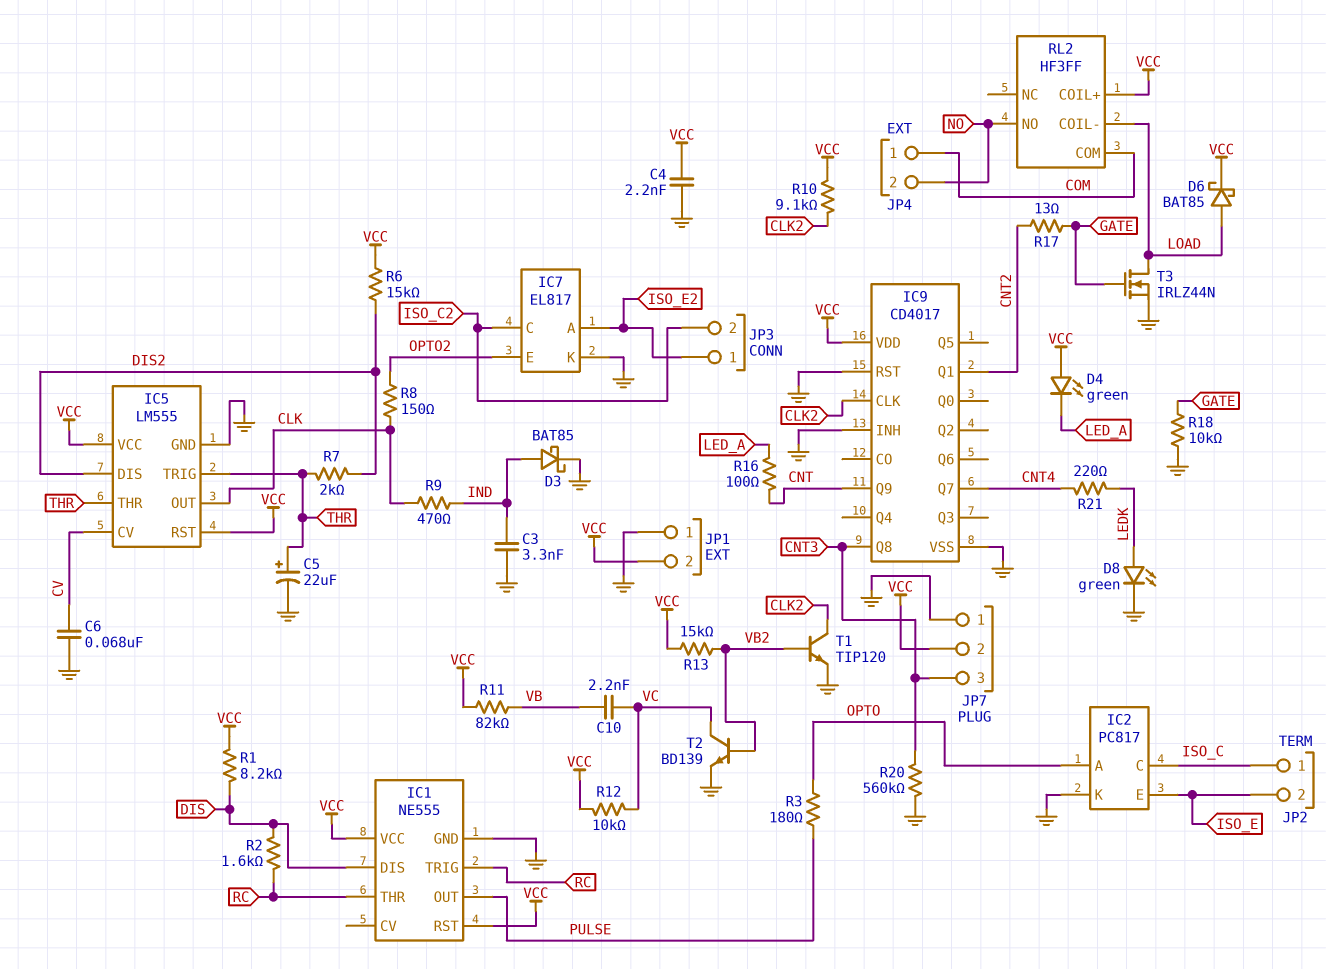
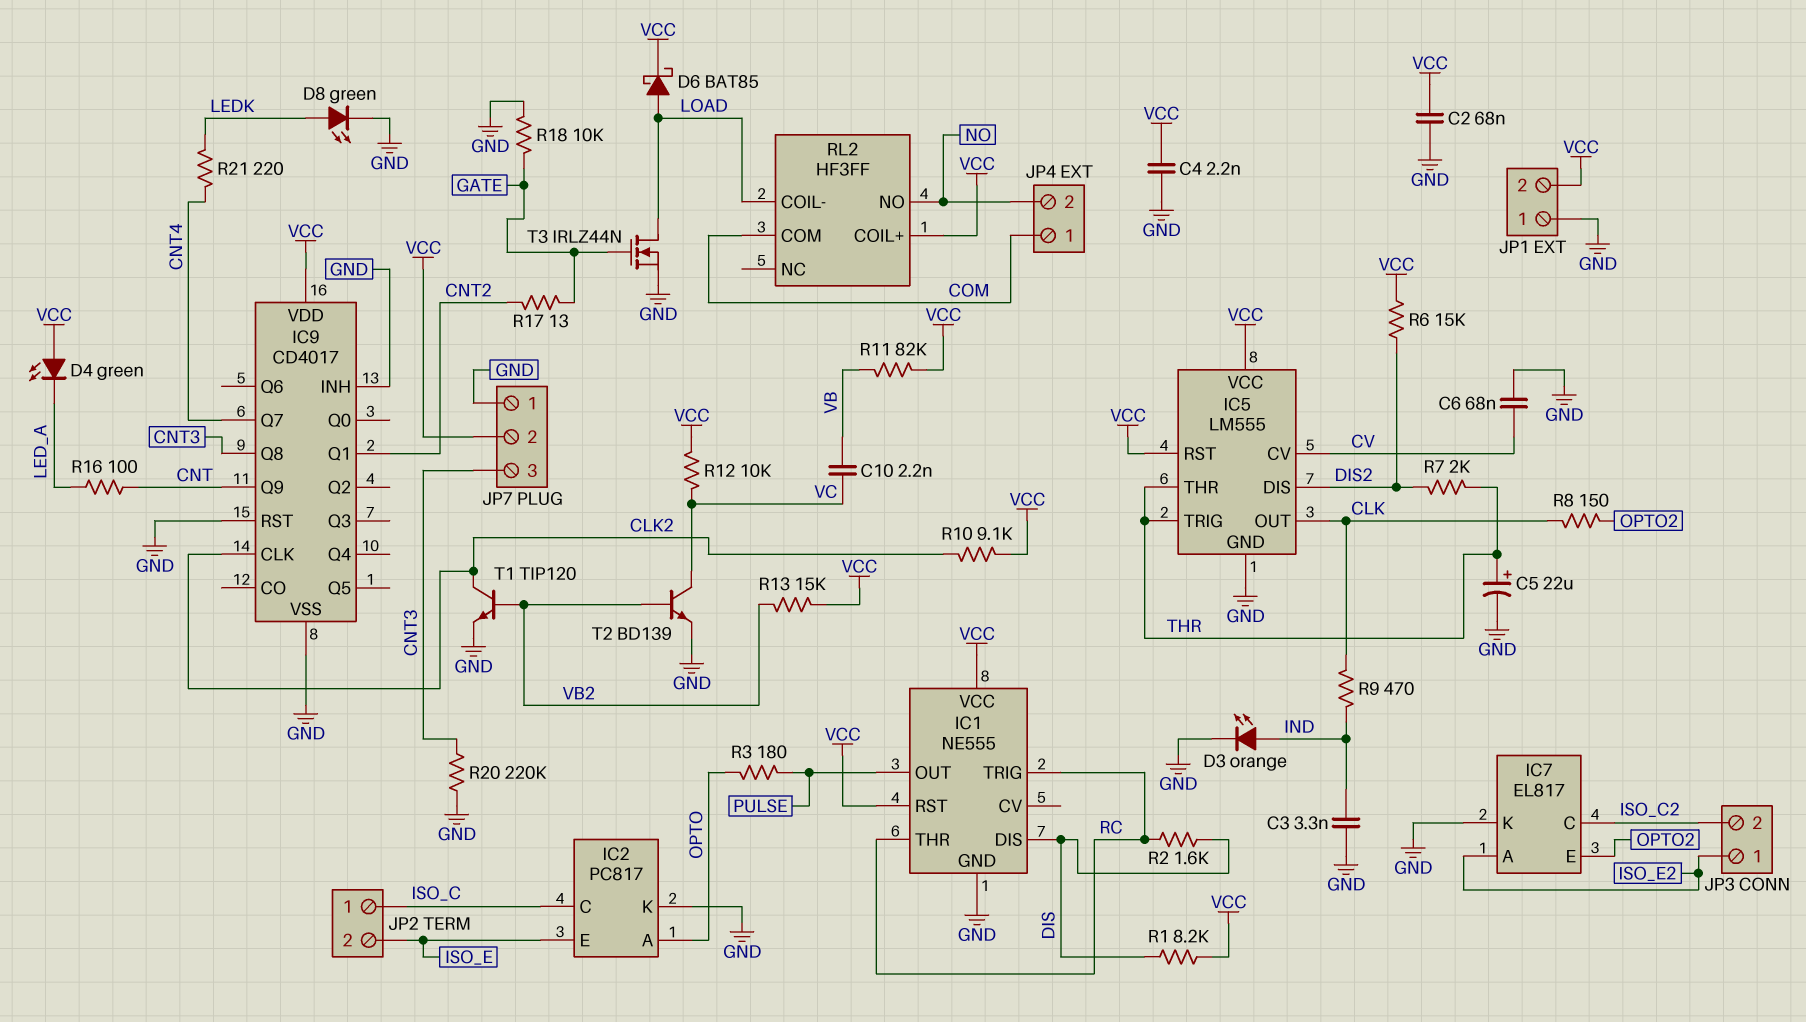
C2: none -> 68nF (GND, VCC)
D3: schottky BAT85 (A IND, K GND) -> LED orange (A IND, K GND)
R20: 560k (CNT3, GND) -> 220k (CNT3, GND)

